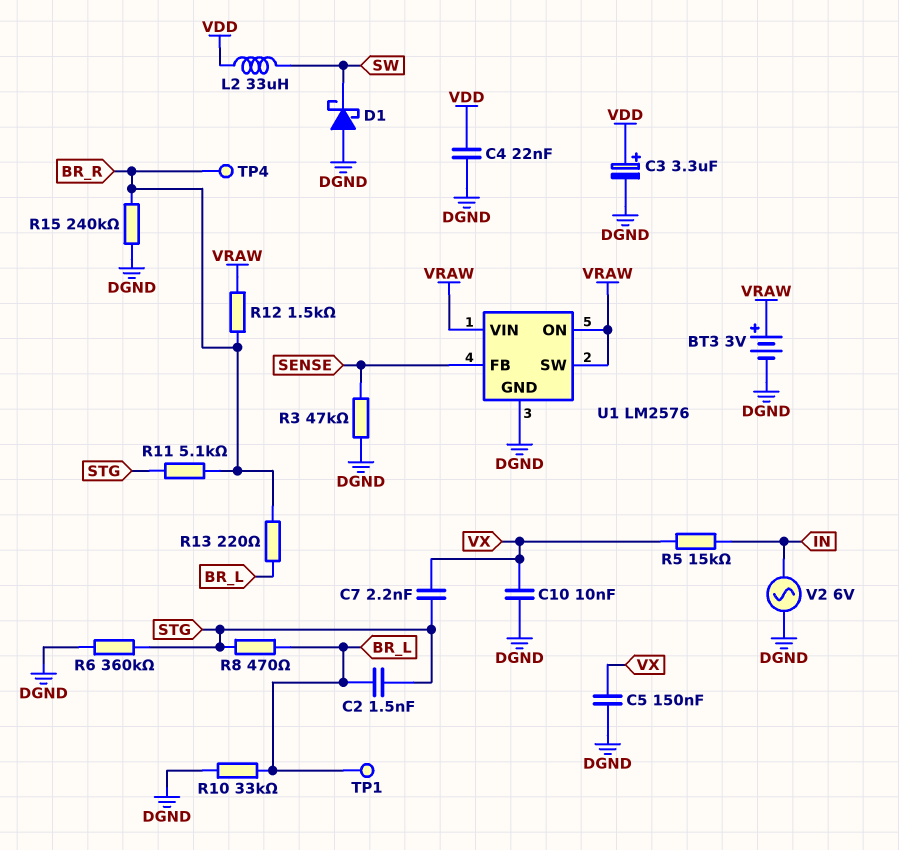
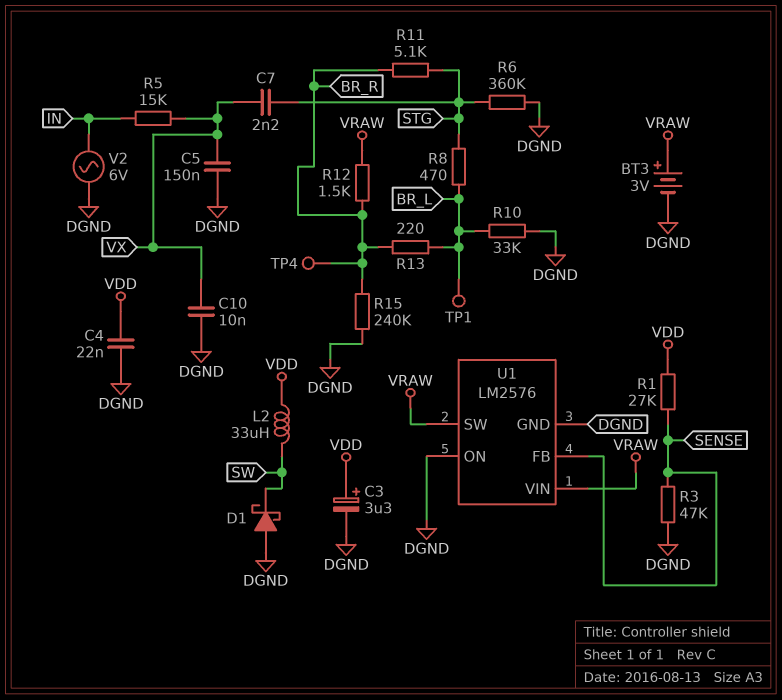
C2: 1.5nF (BR_L, STG) -> none
R1: none -> 27k (SENSE, VDD)
U1 pin ON: VRAW -> DGND

